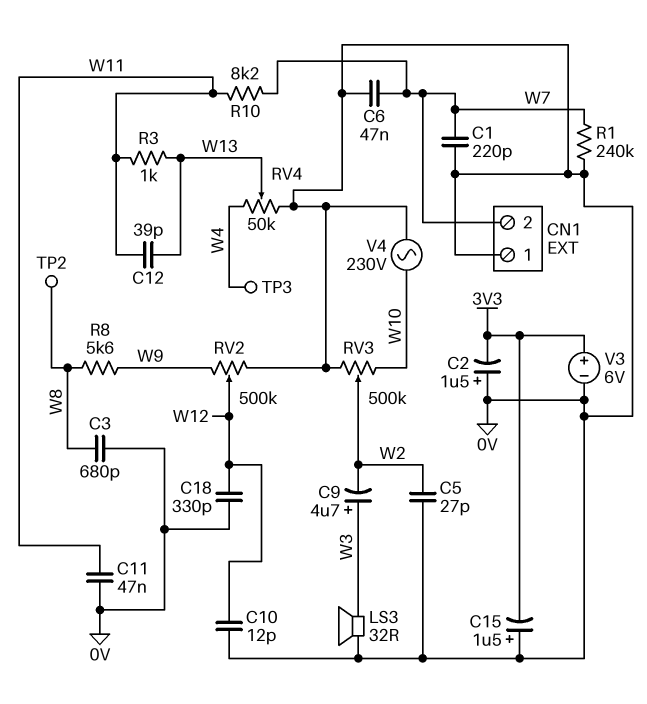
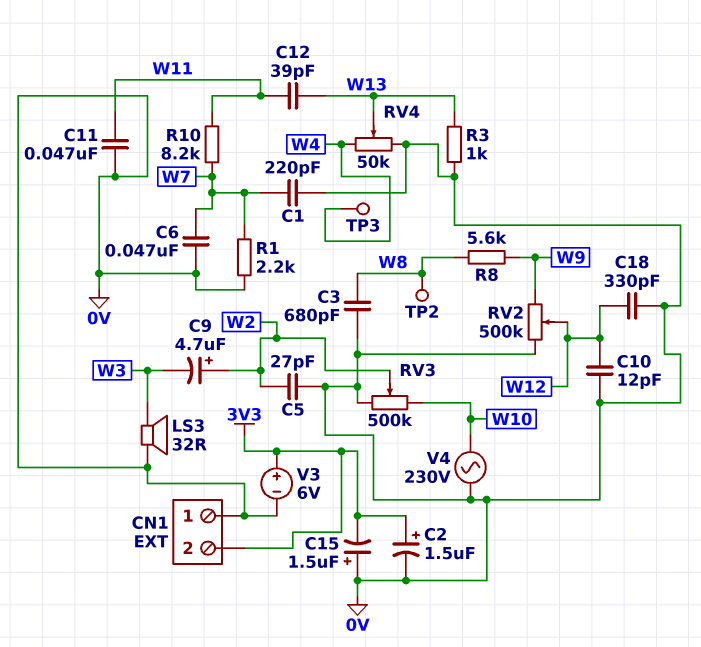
C2: 1.5uF (plus 0V, minus 3V3) -> 1.5uF (plus 3V3, minus 0V)
C9: 4.7uF (plus W3, minus W2) -> 4.7uF (plus W2, minus W3)
CN1 pin 2: W7 -> 3V3
R1: 240k (0V, W7) -> 2.2k (0V, W7)
R3: 1k (W11, W13) -> 1k (0V, W13)

